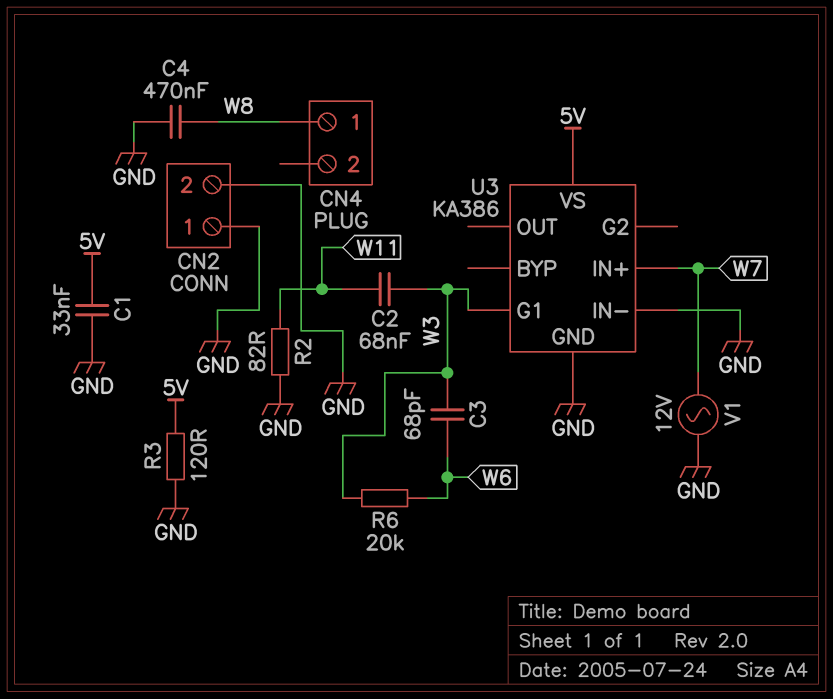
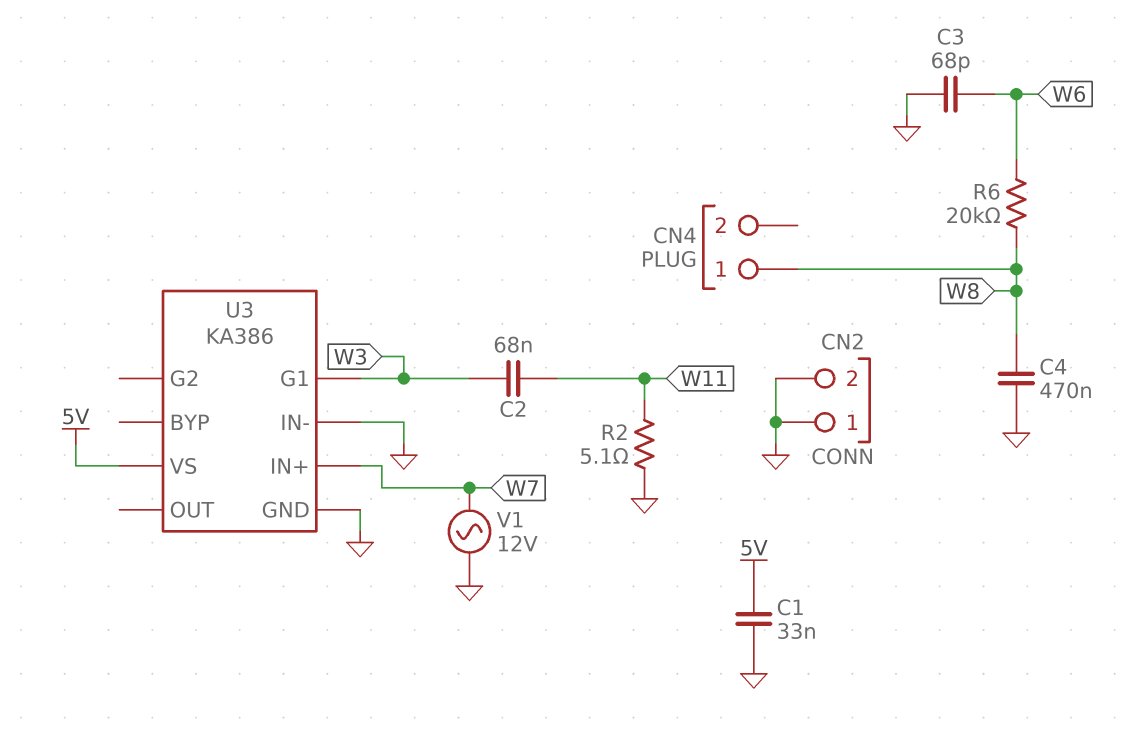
C3: 68pF (W3, W6) -> 68pF (GND, W6)
R2: 82 (GND, W11) -> 5.1 (GND, W11)
R3: 120 (5V, GND) -> none
R6: 20k (W3, W6) -> 20k (W6, W8)

